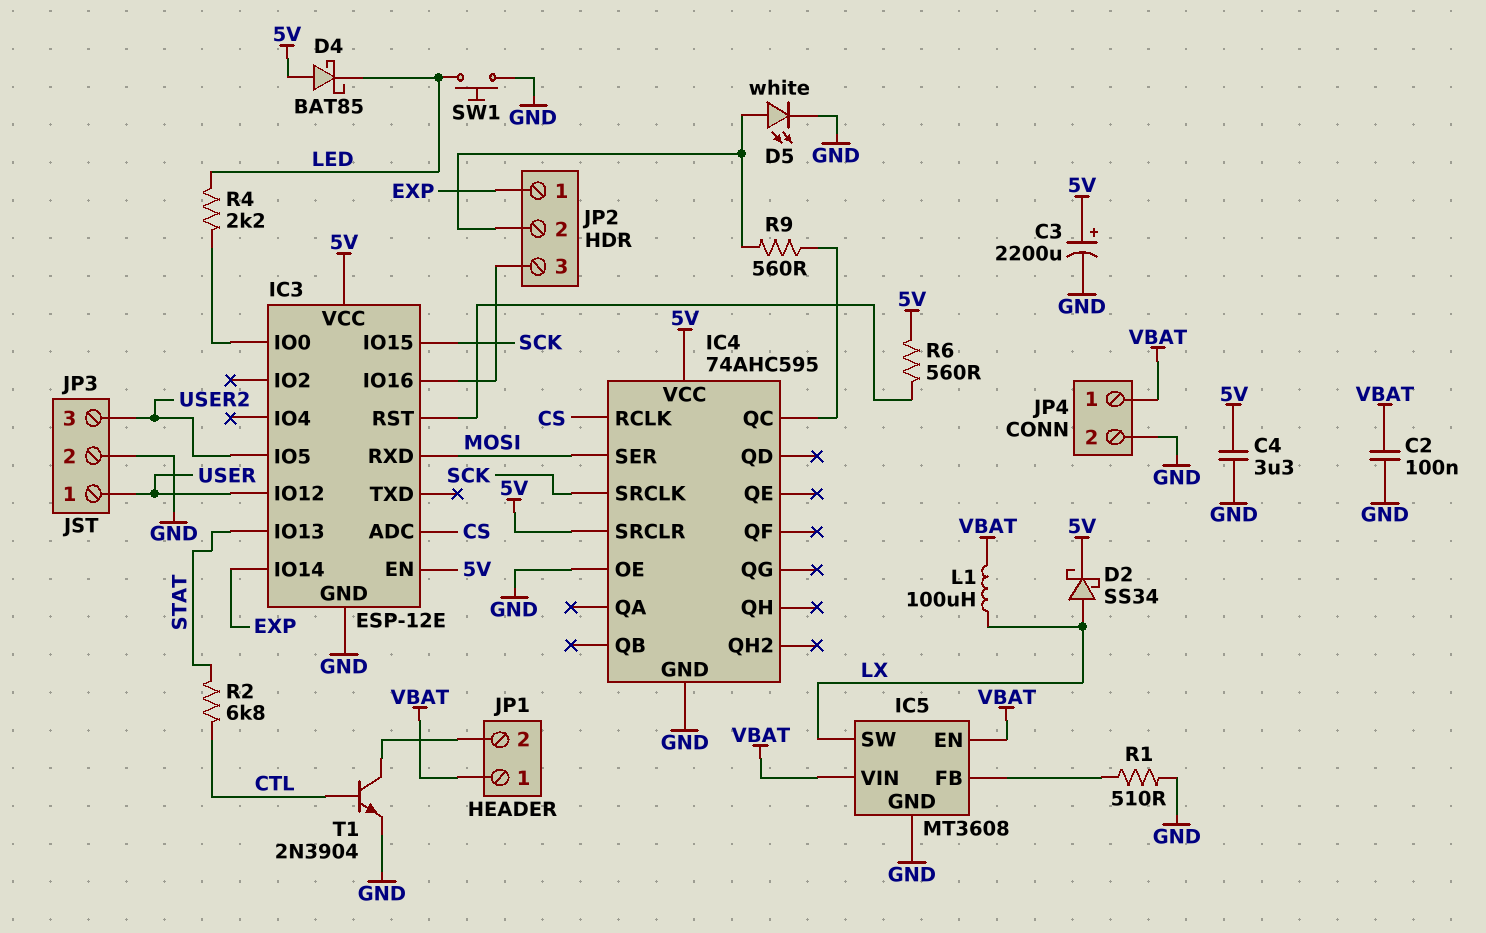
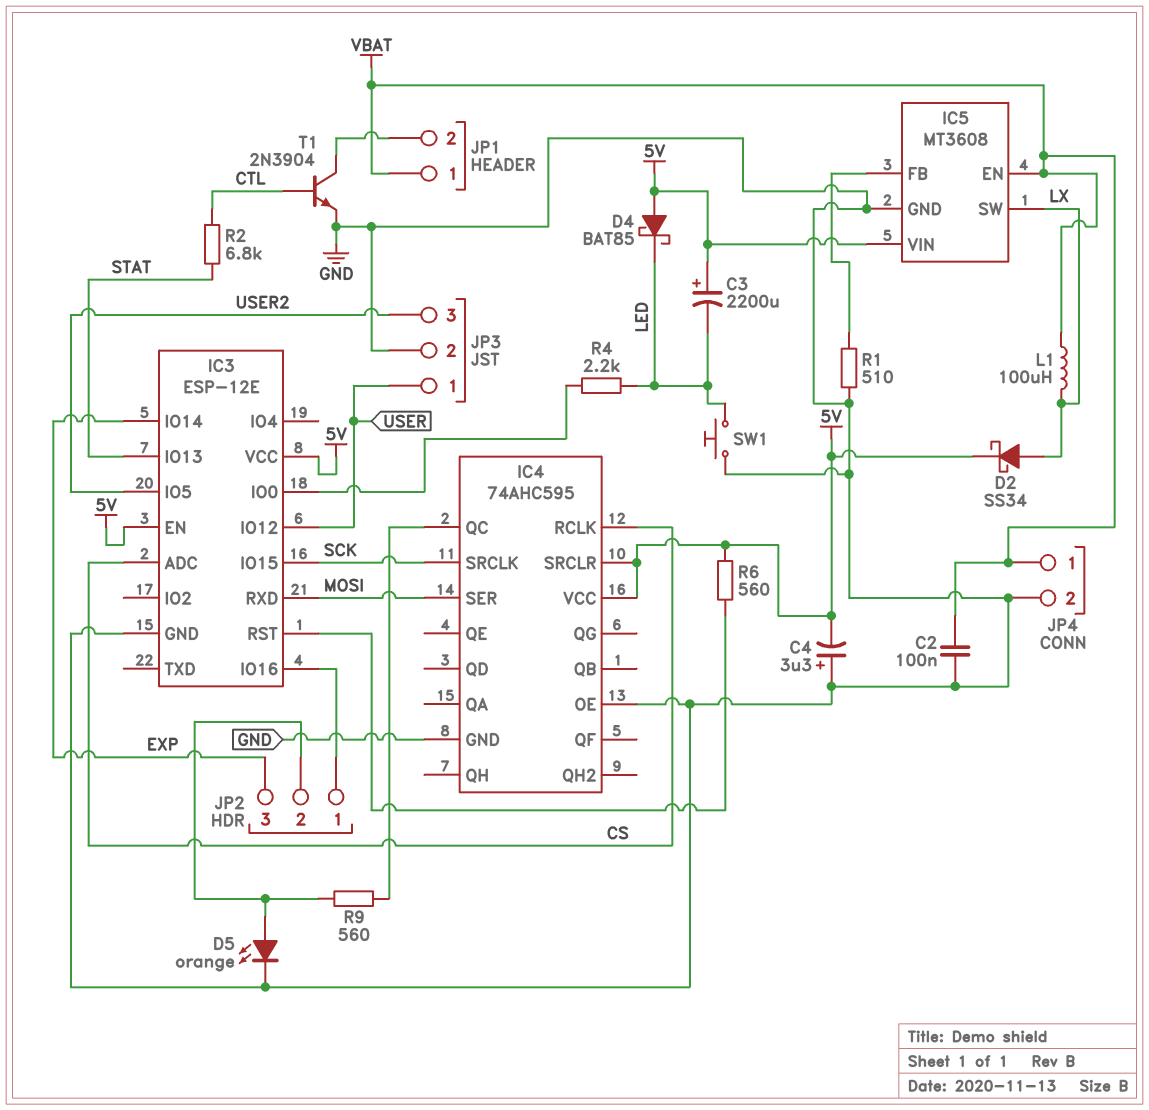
C3: 2200uF (plus 5V, minus GND) -> 2200uF (plus 5V, minus LED)
C4: 3.3uF (5V, GND) -> 3.3uF (plus GND, minus 5V)
D5: LED white (A JP2/2, K GND) -> LED orange (A JP2/2, K GND)
IC5 pin VIN: VBAT -> 5V
JP2 pin 1: EXP -> IC3/IO16
JP2 pin 3: IC3/IO16 -> EXP

